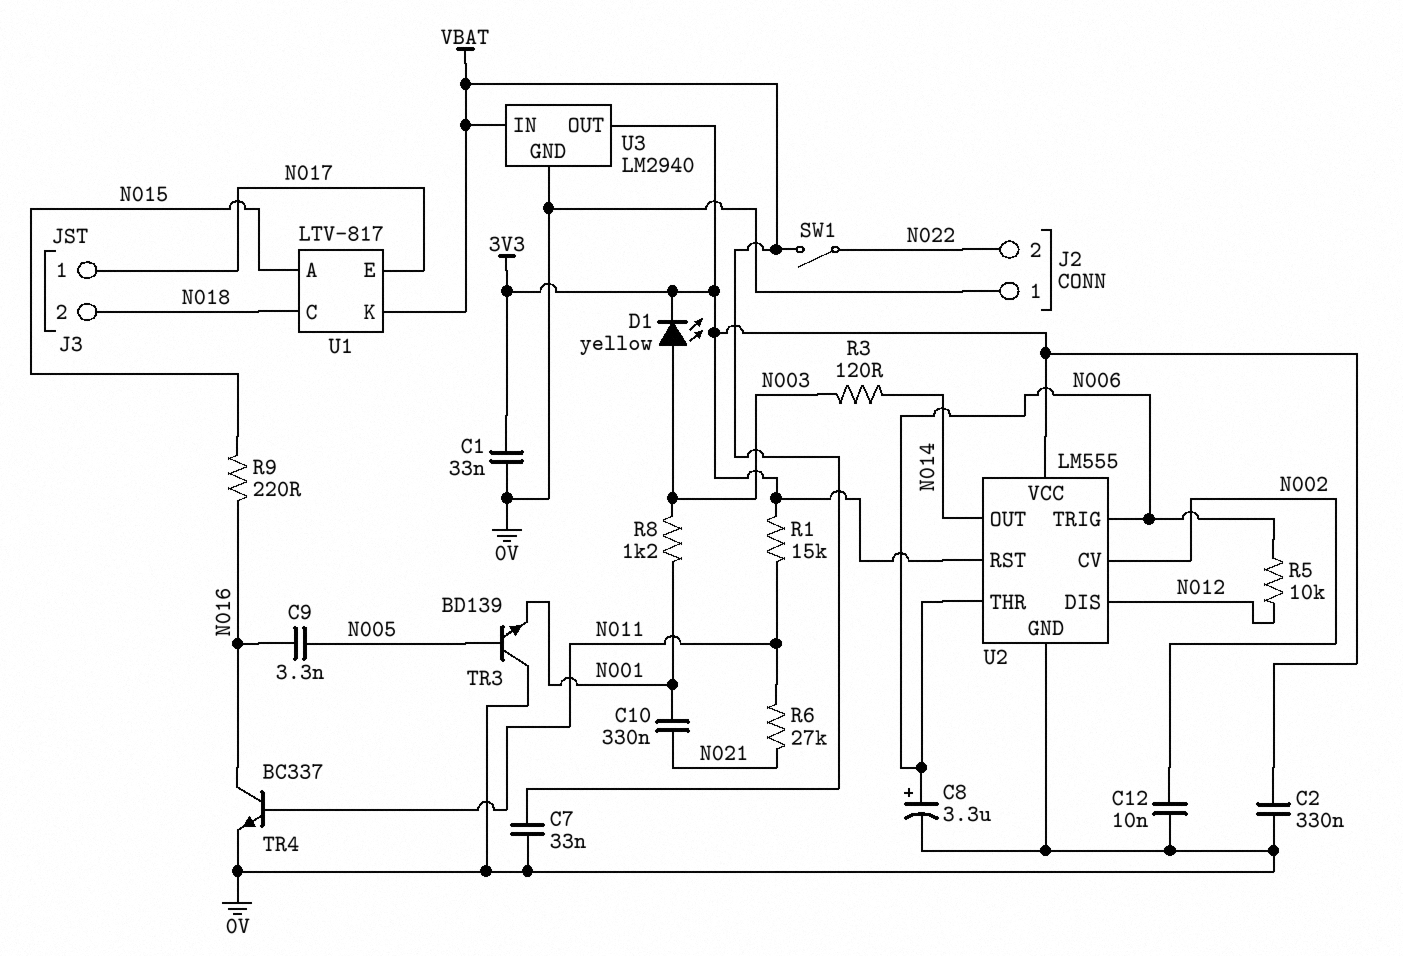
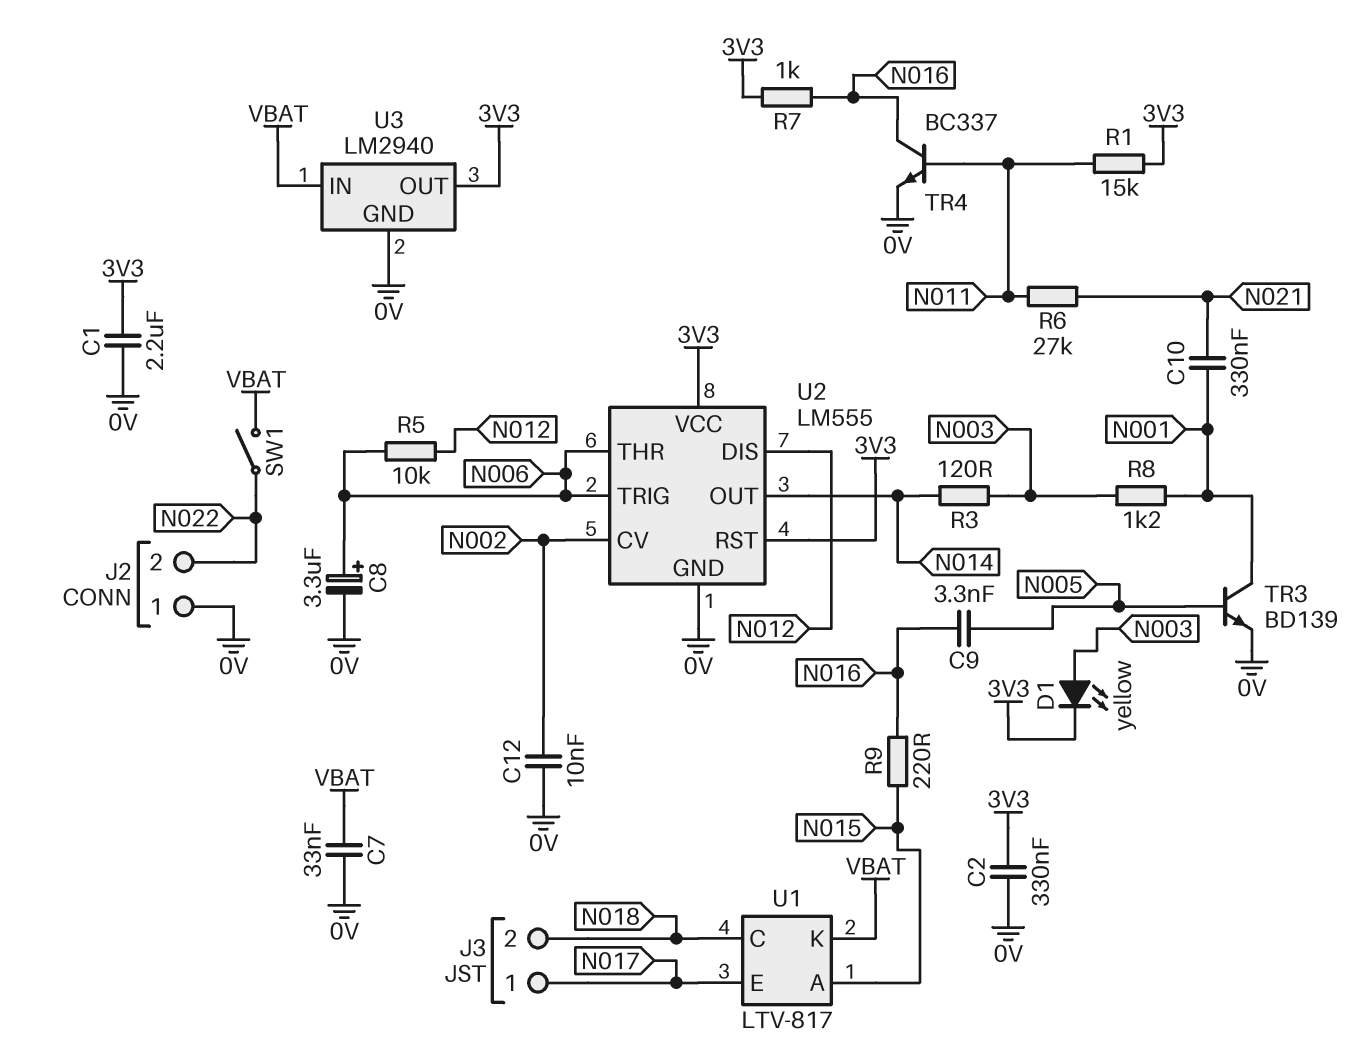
C1: 33nF (0V, 3V3) -> 2.2uF (0V, 3V3)
R7: none -> 1k (3V3, N016)
TR3: NPN BD139 (B N005, C 0V, E N001) -> NPN BD139 (B N005, C N001, E 0V)

